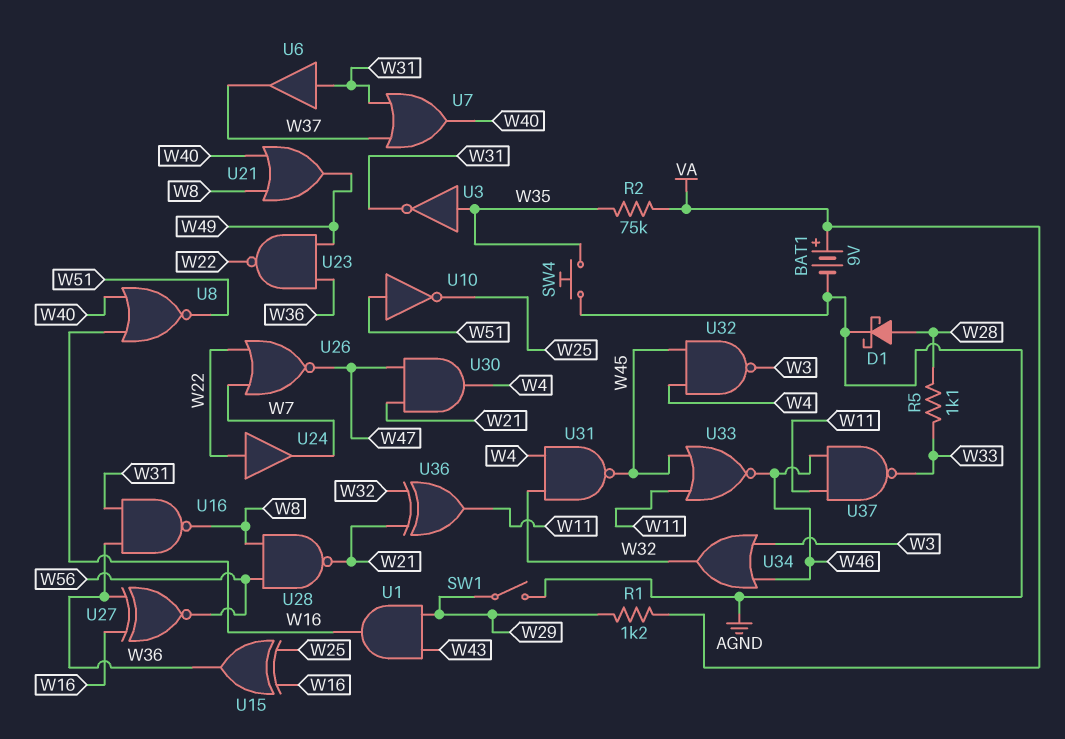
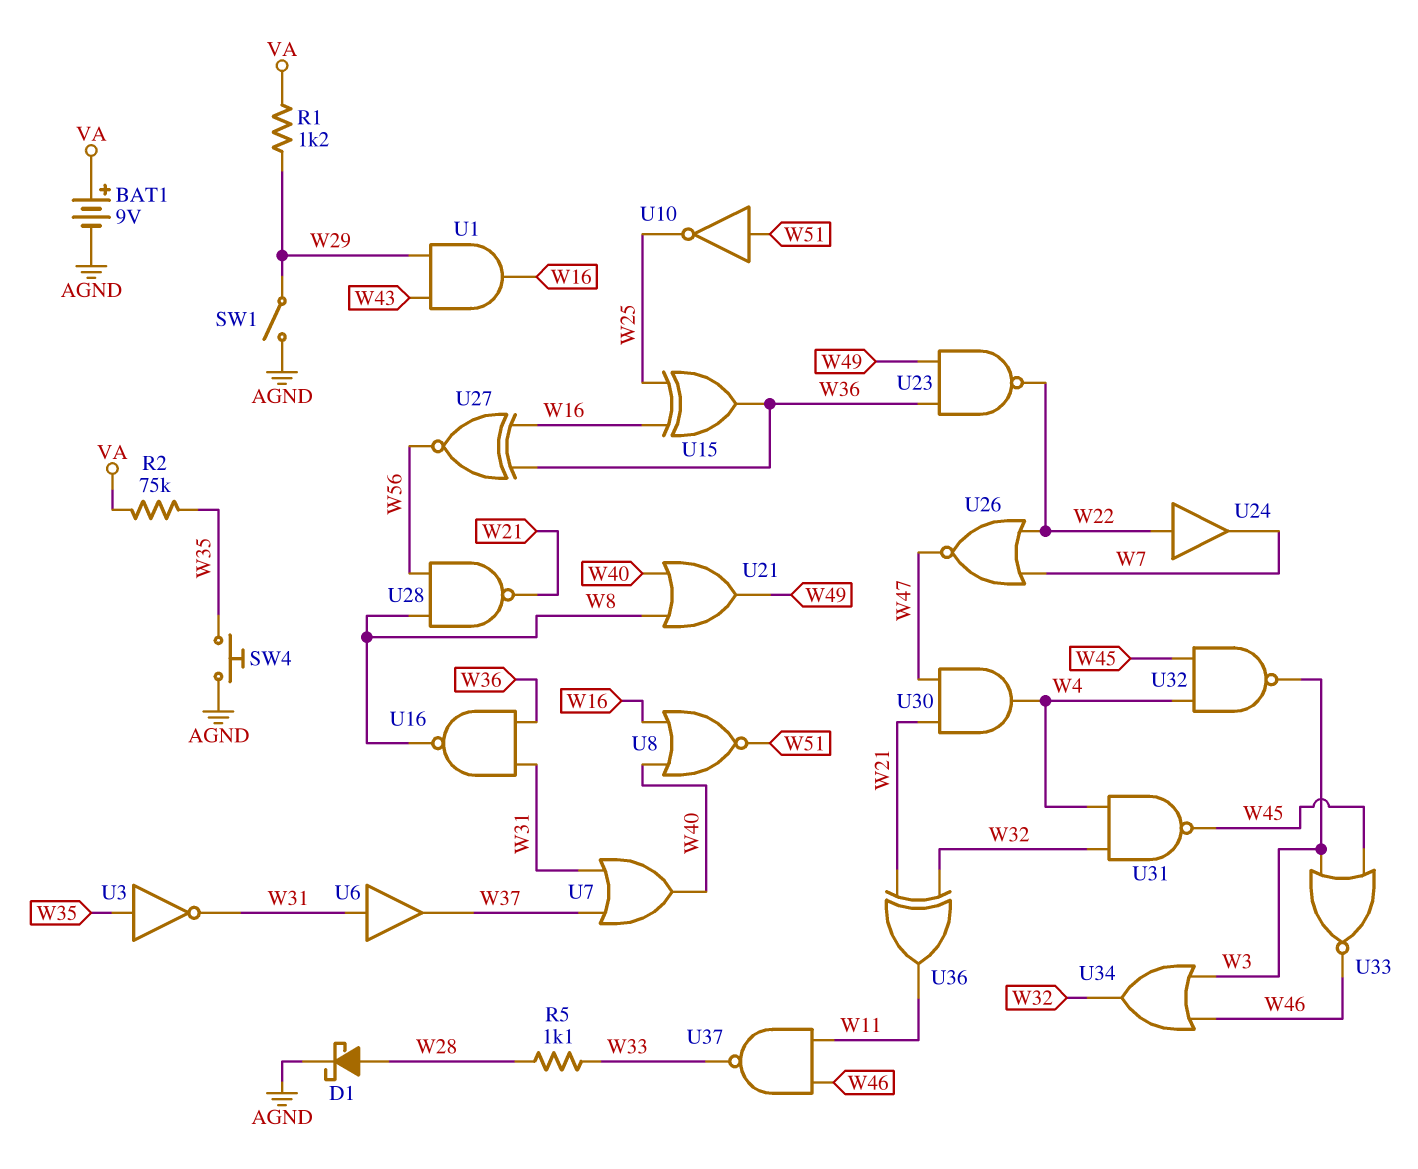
U33: NOR (in W11, in W45, out W46) -> NOR (in W3, in W45, out W46)

